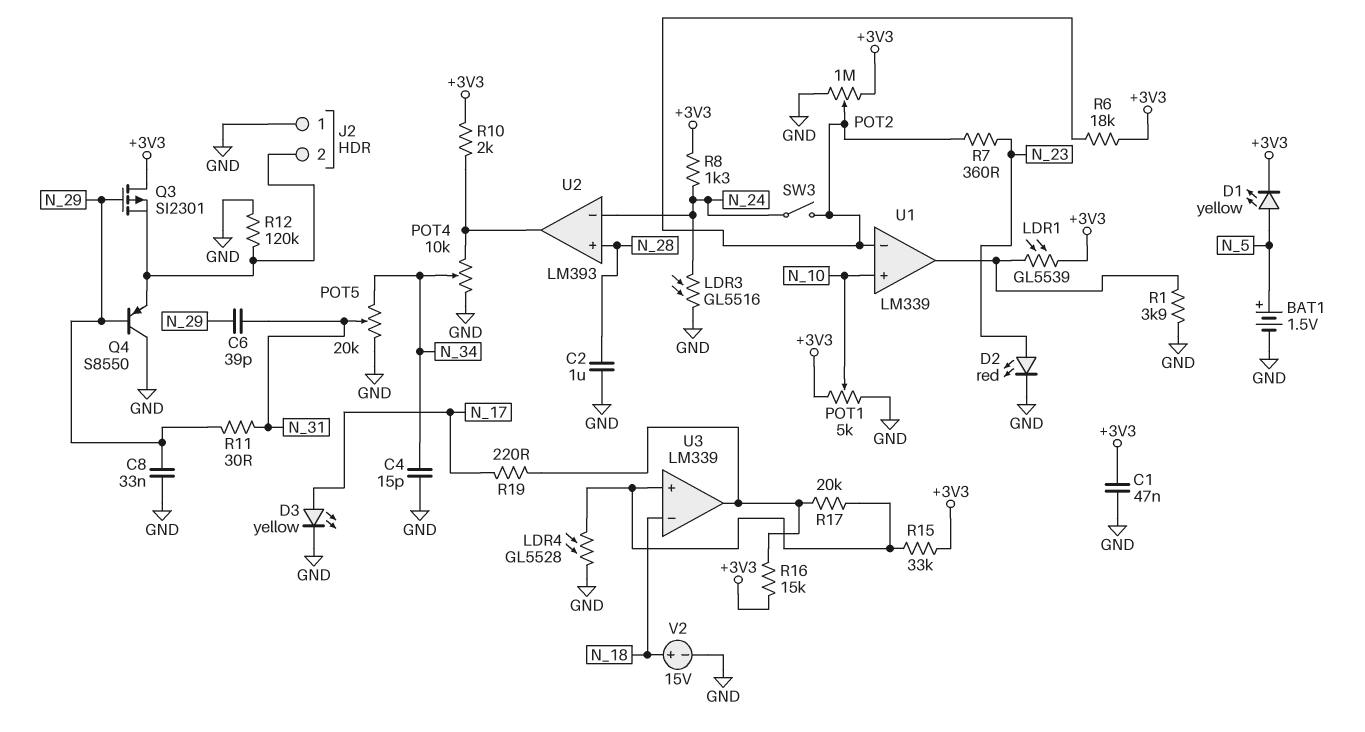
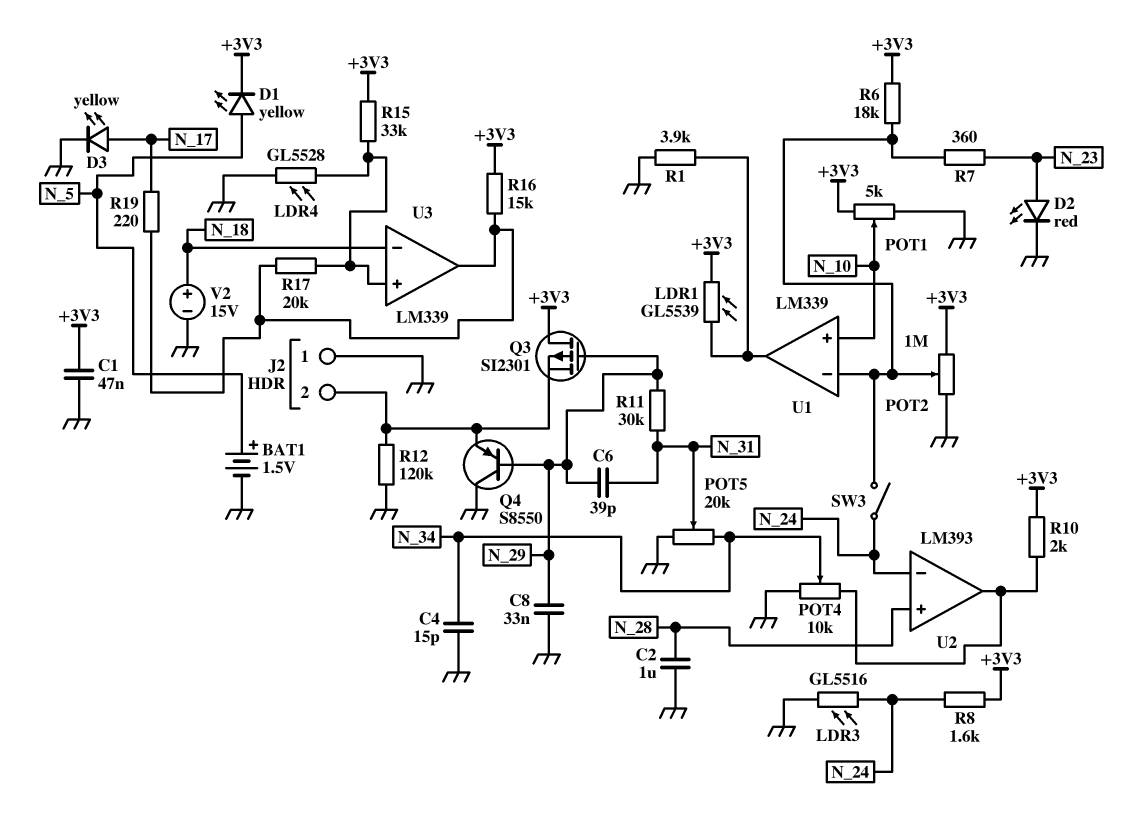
R8: 1.3k (+3V3, N_24) -> 1.6k (+3V3, N_24)
R11: 30 (N_29, N_31) -> 30k (N_29, N_31)

